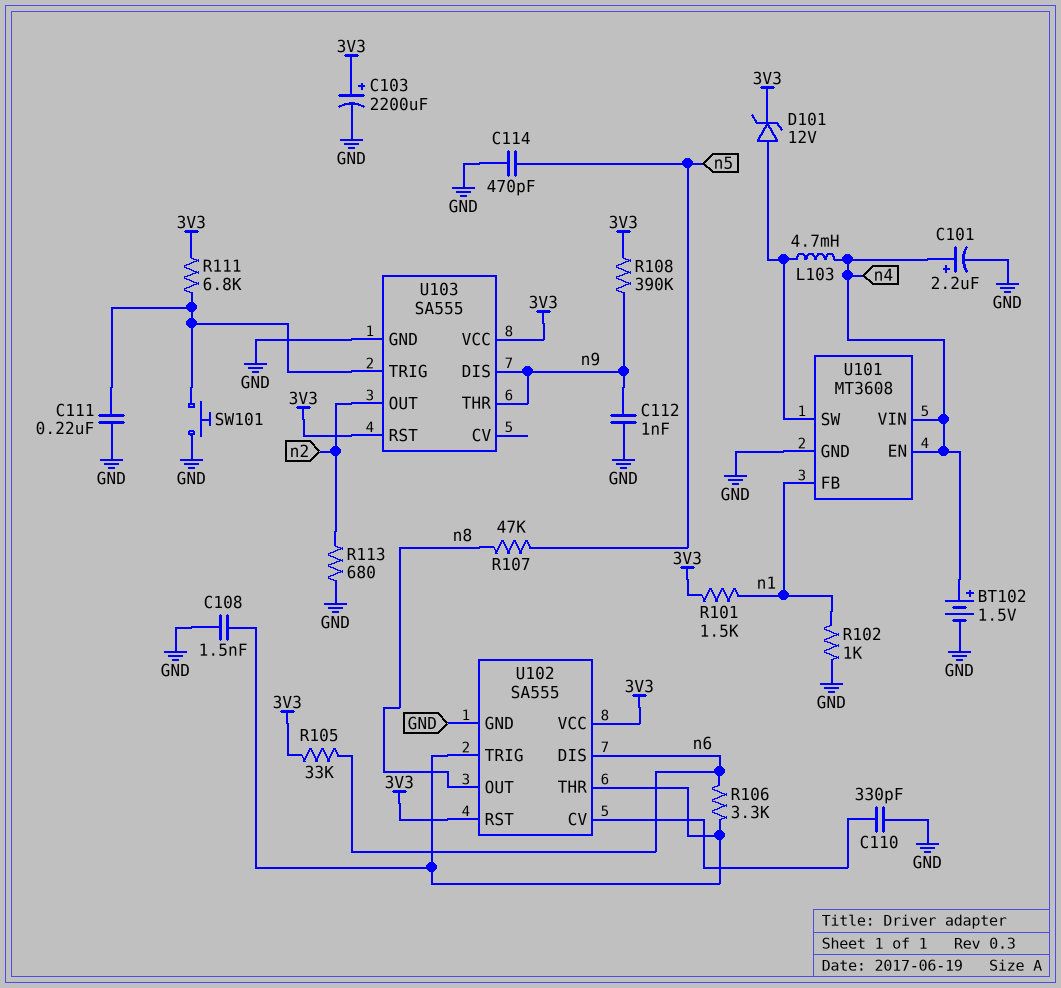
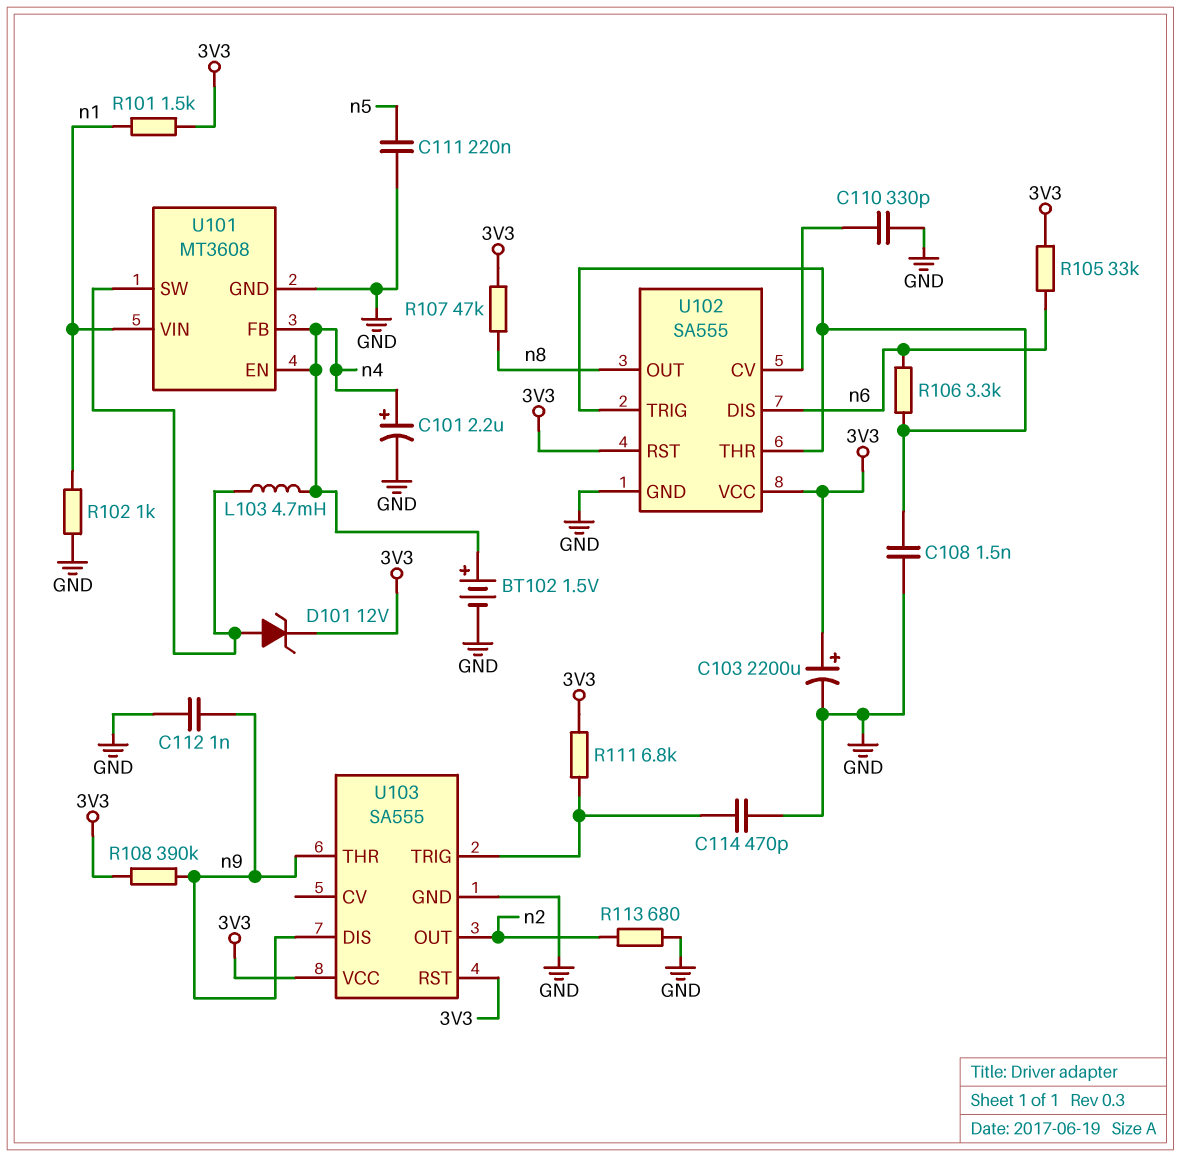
C111: 220nF (GND, U103/TRIG) -> 220nF (GND, n5)
C114: 470pF (GND, n5) -> 470pF (GND, U103/TRIG)
R107: 47k (n5, n8) -> 47k (3V3, n8)
SW101: button (GND, U103/TRIG) -> none
U101 pin FB: n1 -> n4
U101 pin VIN: n4 -> n1

